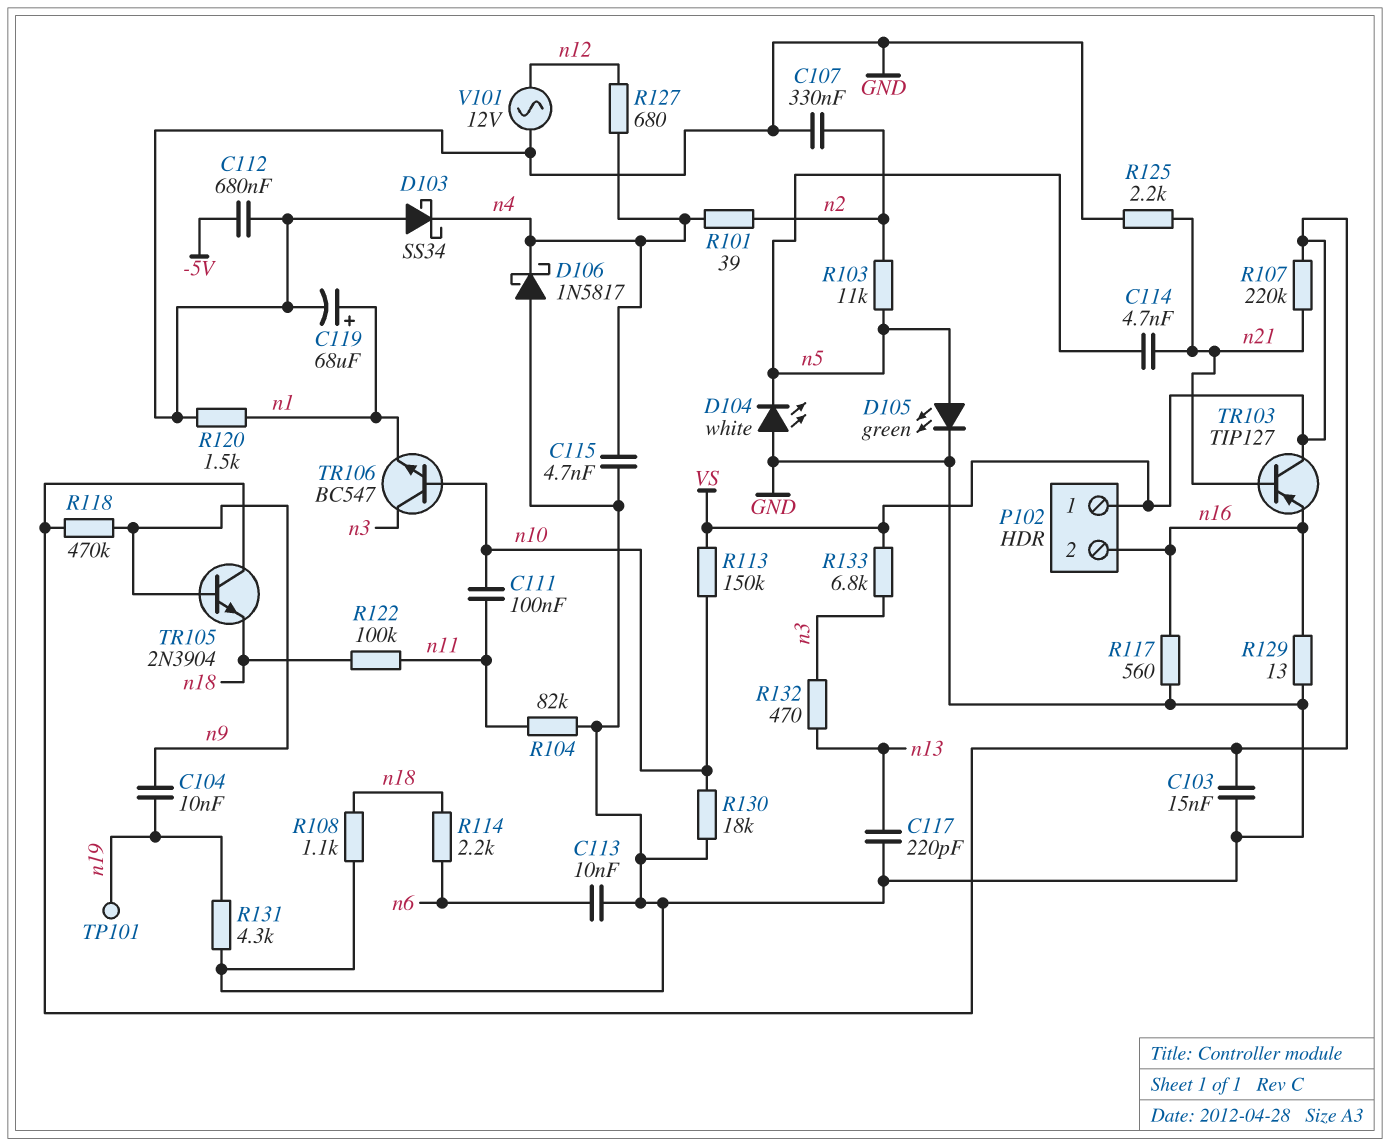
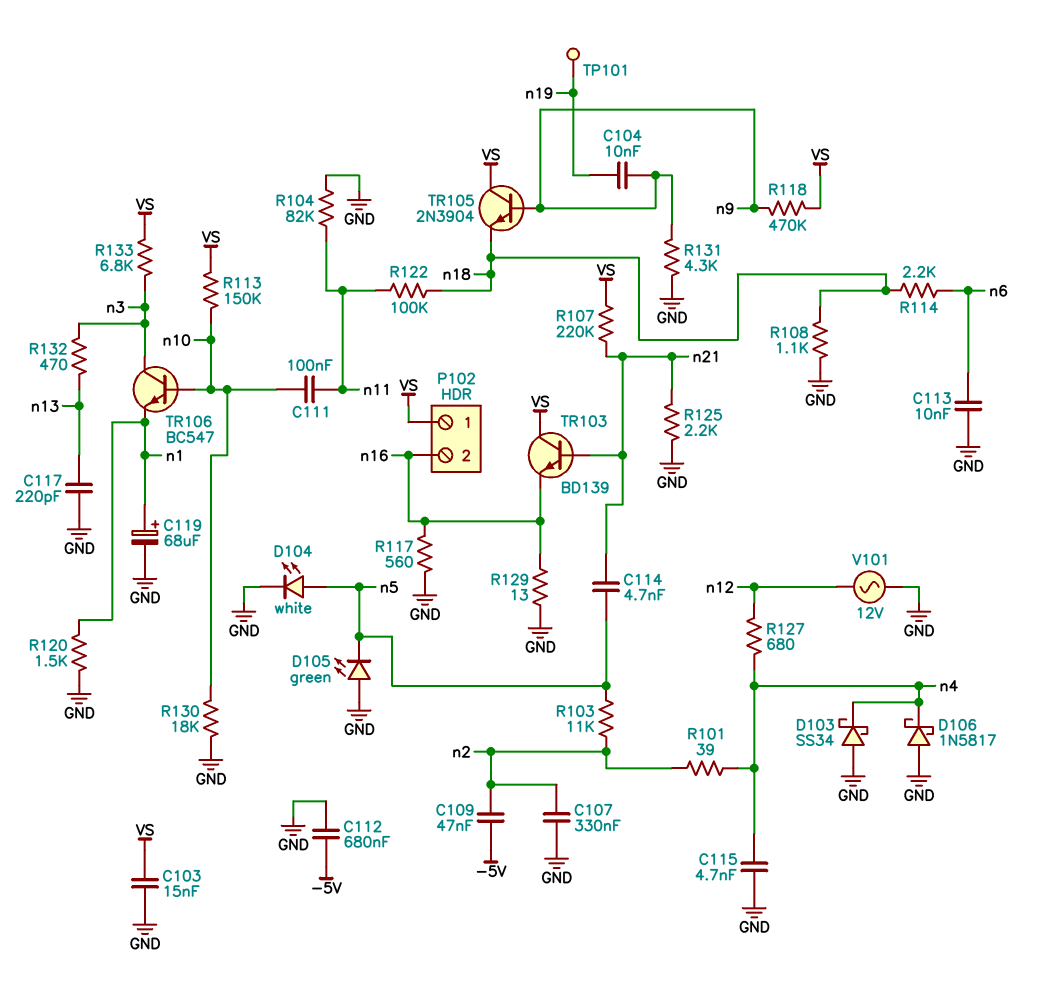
C109: none -> 47nF (-5V, n2)
D104: LED white (A GND, K n5) -> LED white (A n5, K GND)
D105: LED green (A n5, K GND) -> LED green (A GND, K n5)
R131: 4.3k (GND, n19) -> 4.3k (GND, n9)
TR103: PNP TIP127 (B n21, C VS, E n16) -> NPN BD139 (B n21, C VS, E n16)

